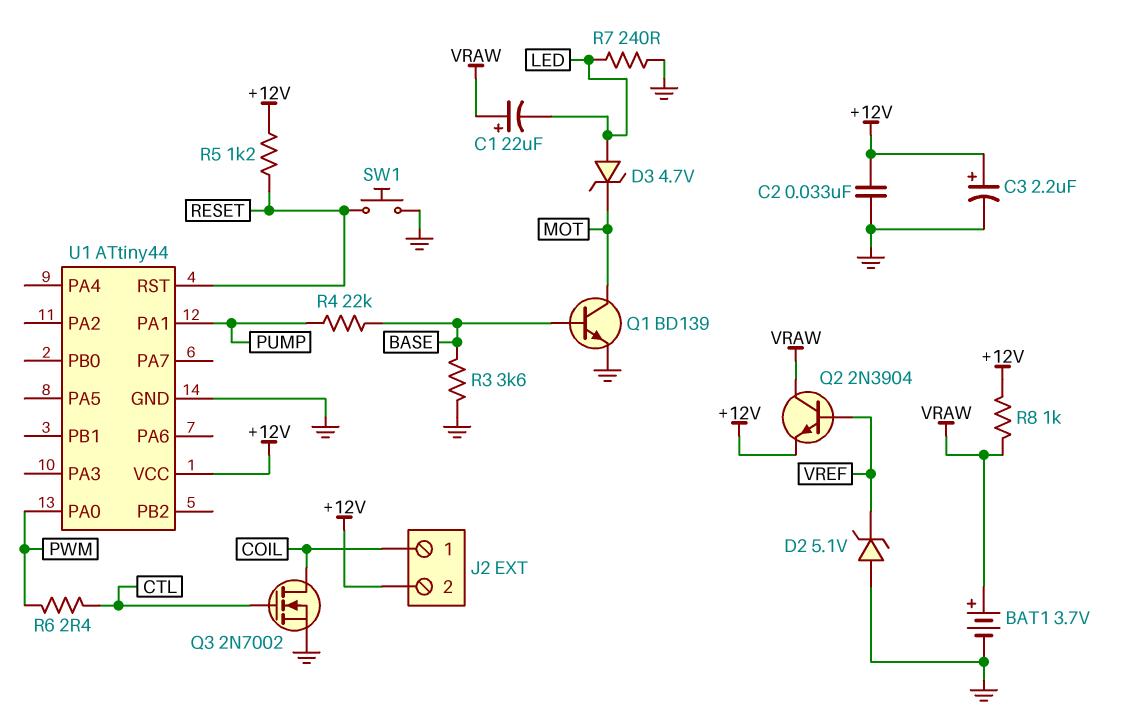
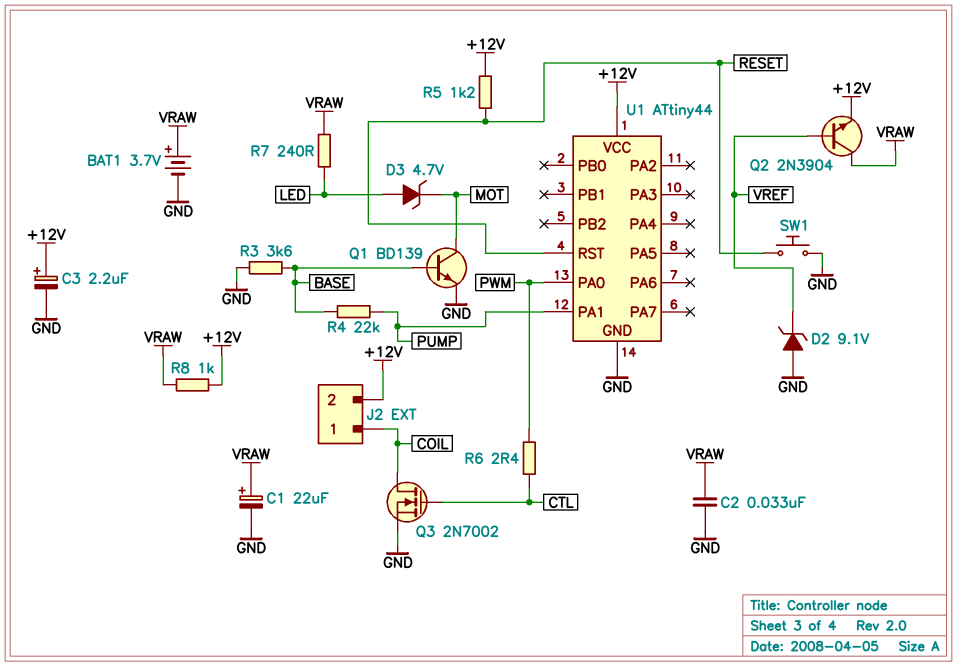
C1: 22uF (plus VRAW, minus LED) -> 22uF (plus VRAW, minus GND)
C2: 33nF (+12V, GND) -> 33nF (GND, VRAW)
D2: zener 5.1V (A GND, K VREF) -> zener 9.1V (A GND, K VREF)
R7: 240 (GND, LED) -> 240 (LED, VRAW)

